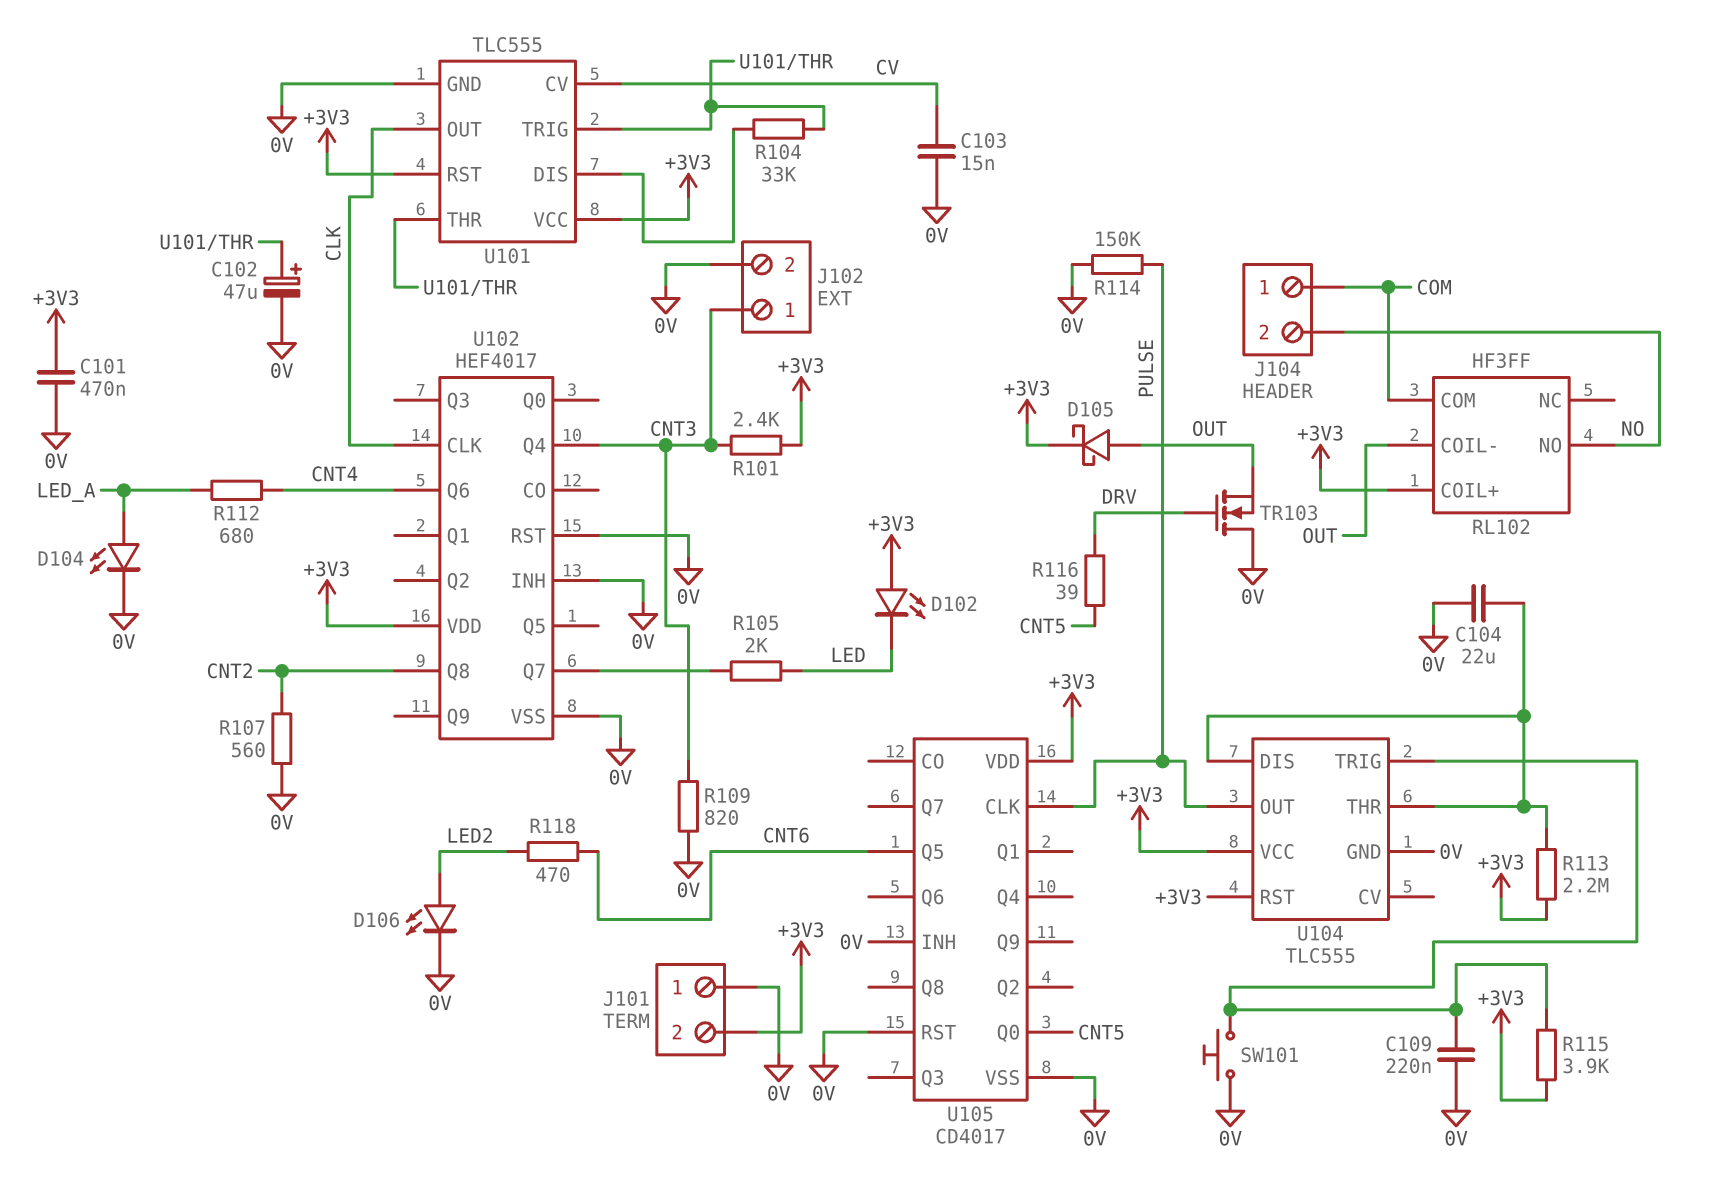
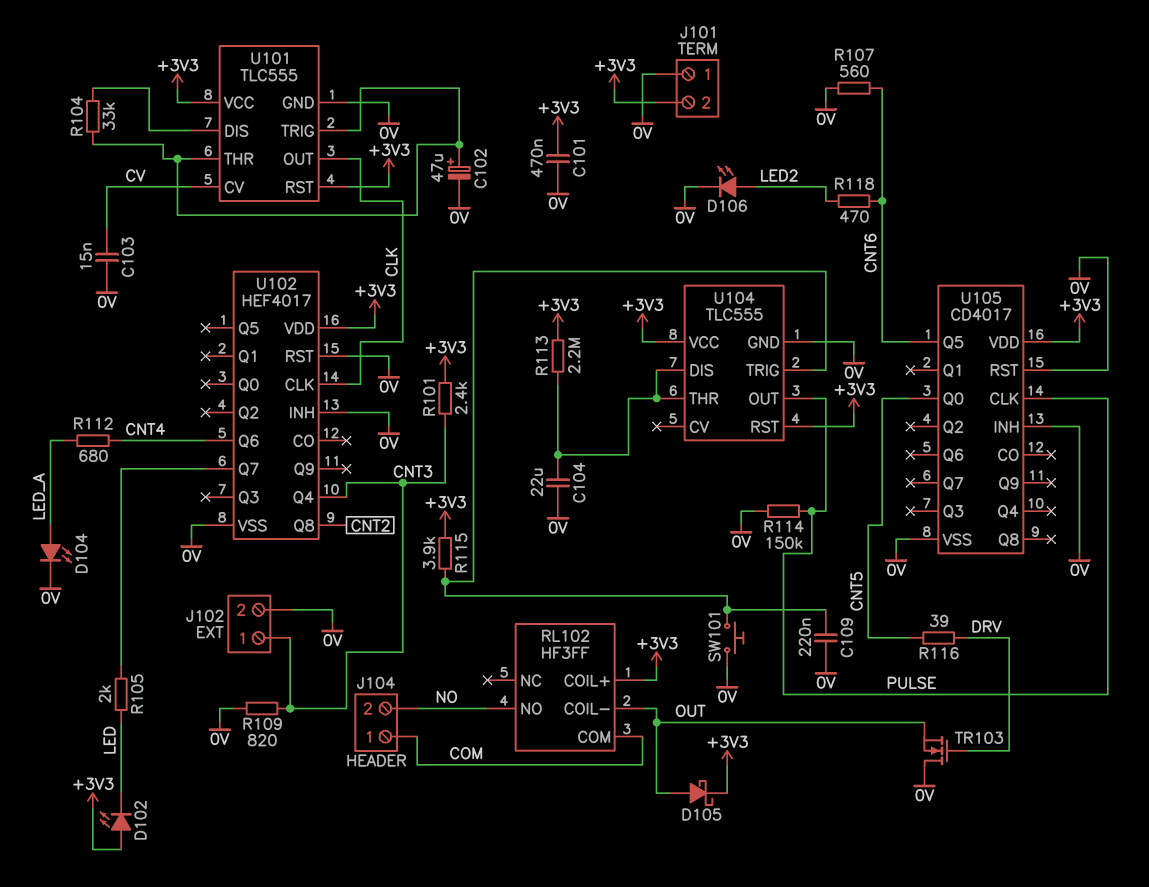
R107: 560 (0V, CNT2) -> 560 (0V, CNT6)

